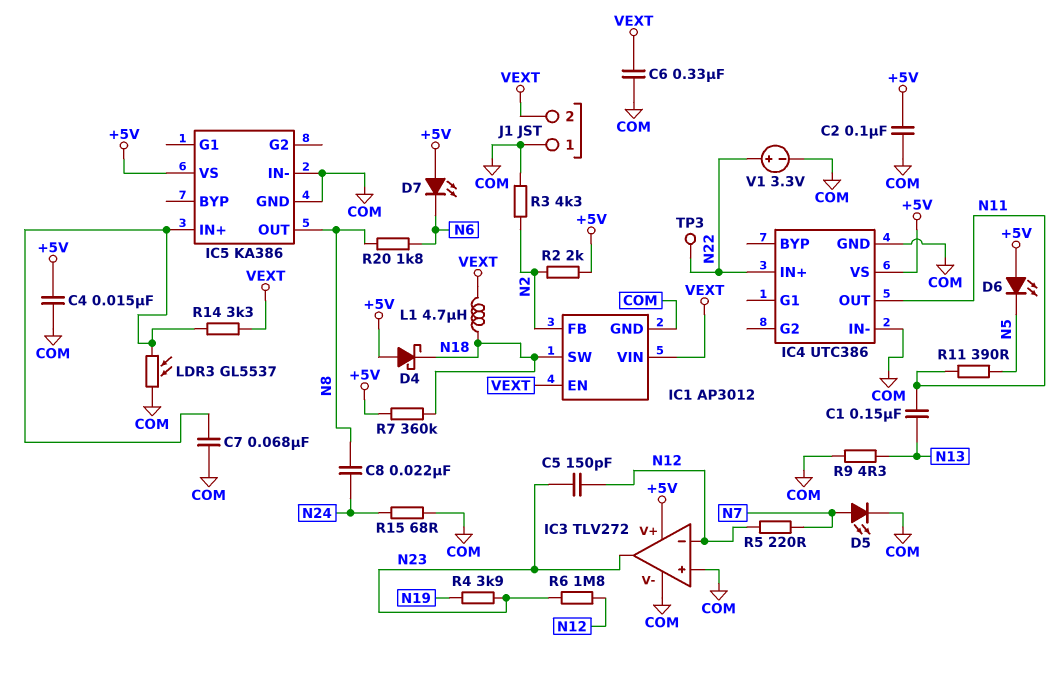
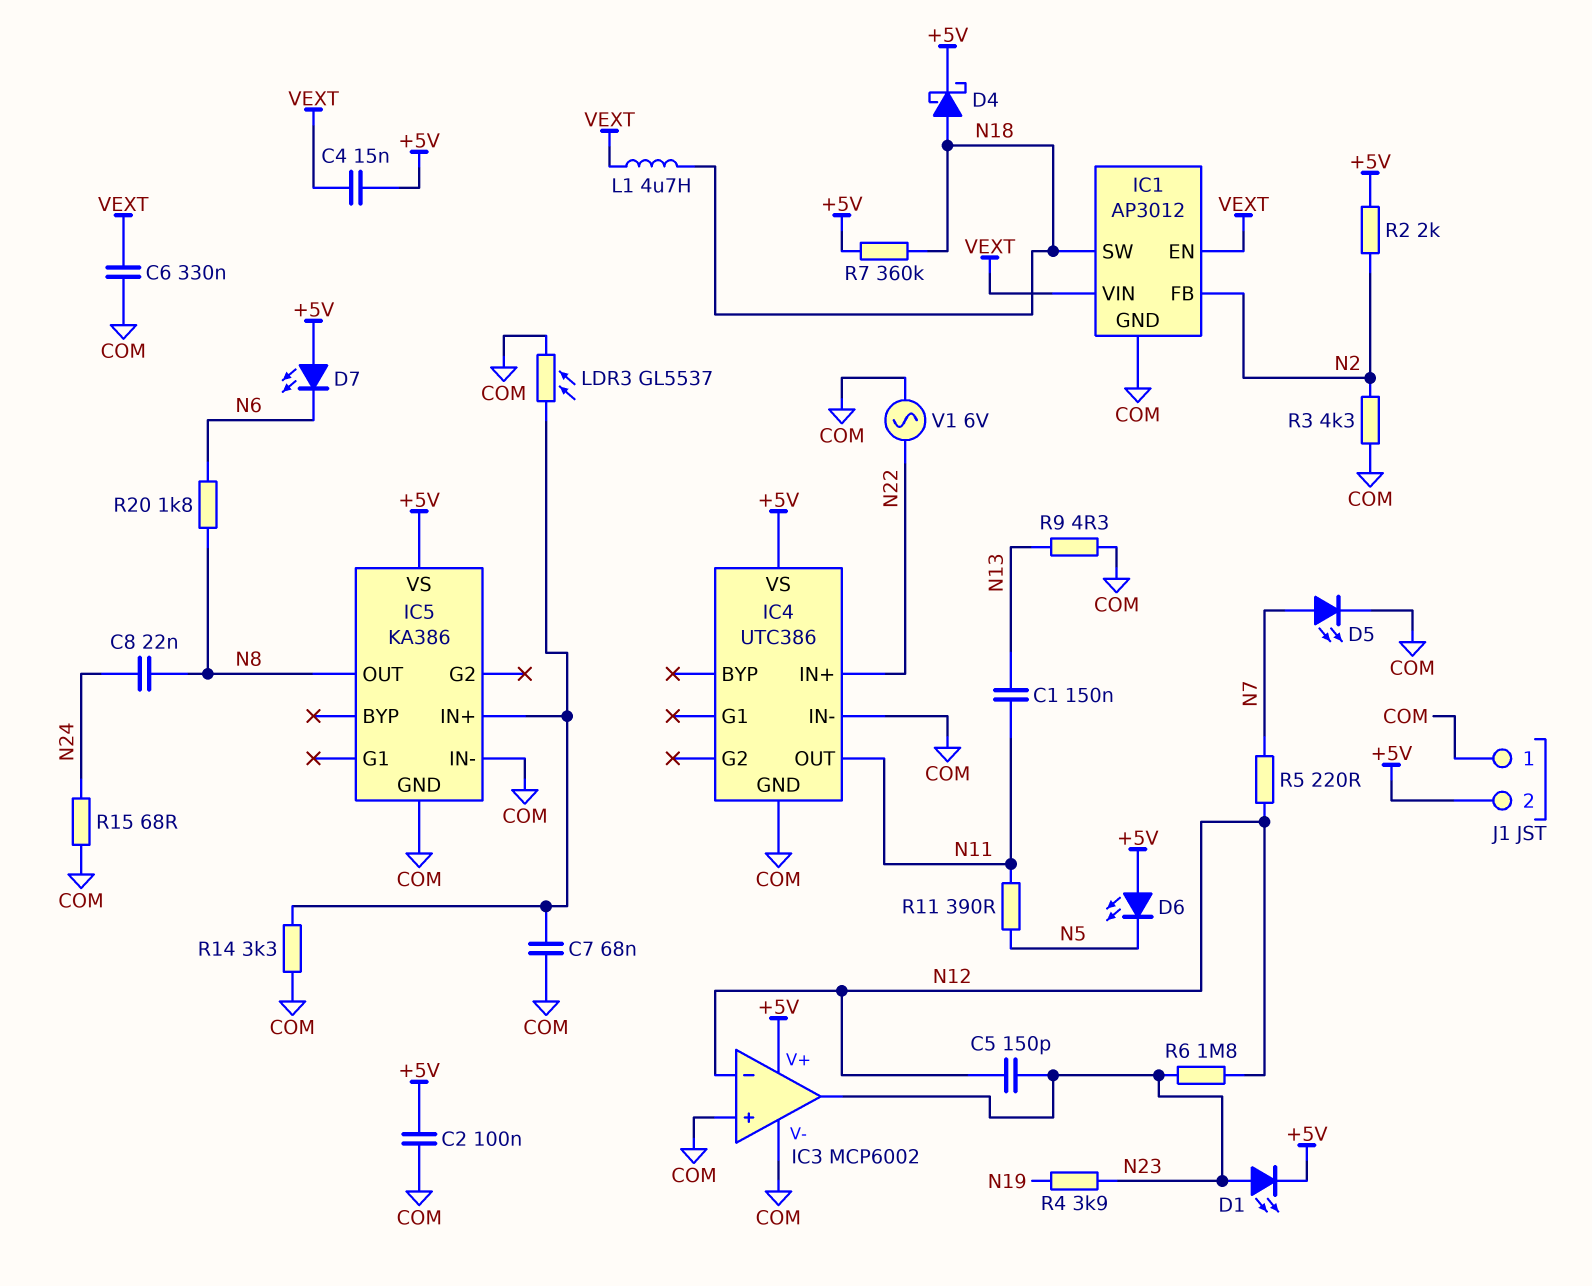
C4: 15nF (+5V, COM) -> 15nF (+5V, VEXT)
D1: none -> LED (A N23, K +5V)
D4: schottky (A +5V, K N18) -> schottky (A N18, K +5V)
IC3: TLV272 -> MCP6002
J1 pin 2: VEXT -> +5V
R14: 3.3k (IC5/IN+, VEXT) -> 3.3k (COM, IC5/IN+)
TP3: test point (N22) -> none
V1: 3.3V (plus N22, minus COM) -> AC 6V (COM, N22)

